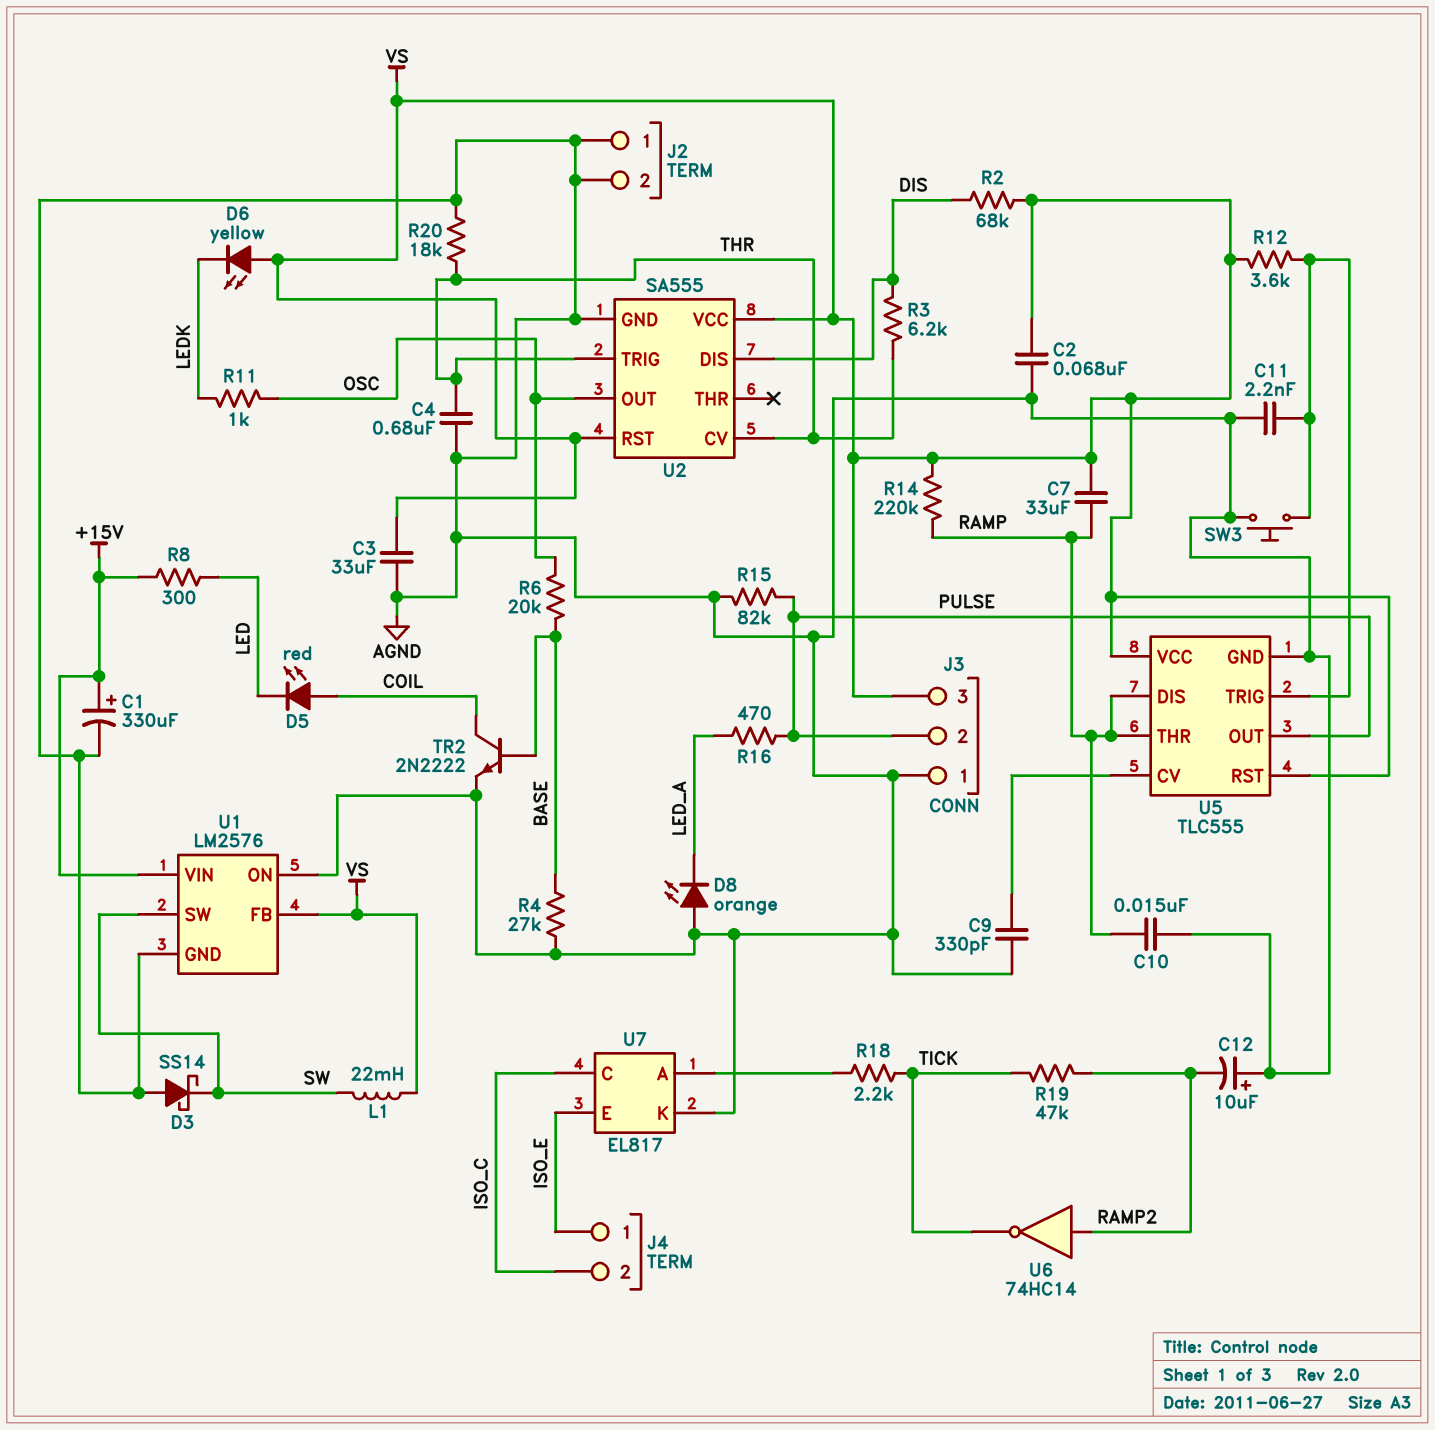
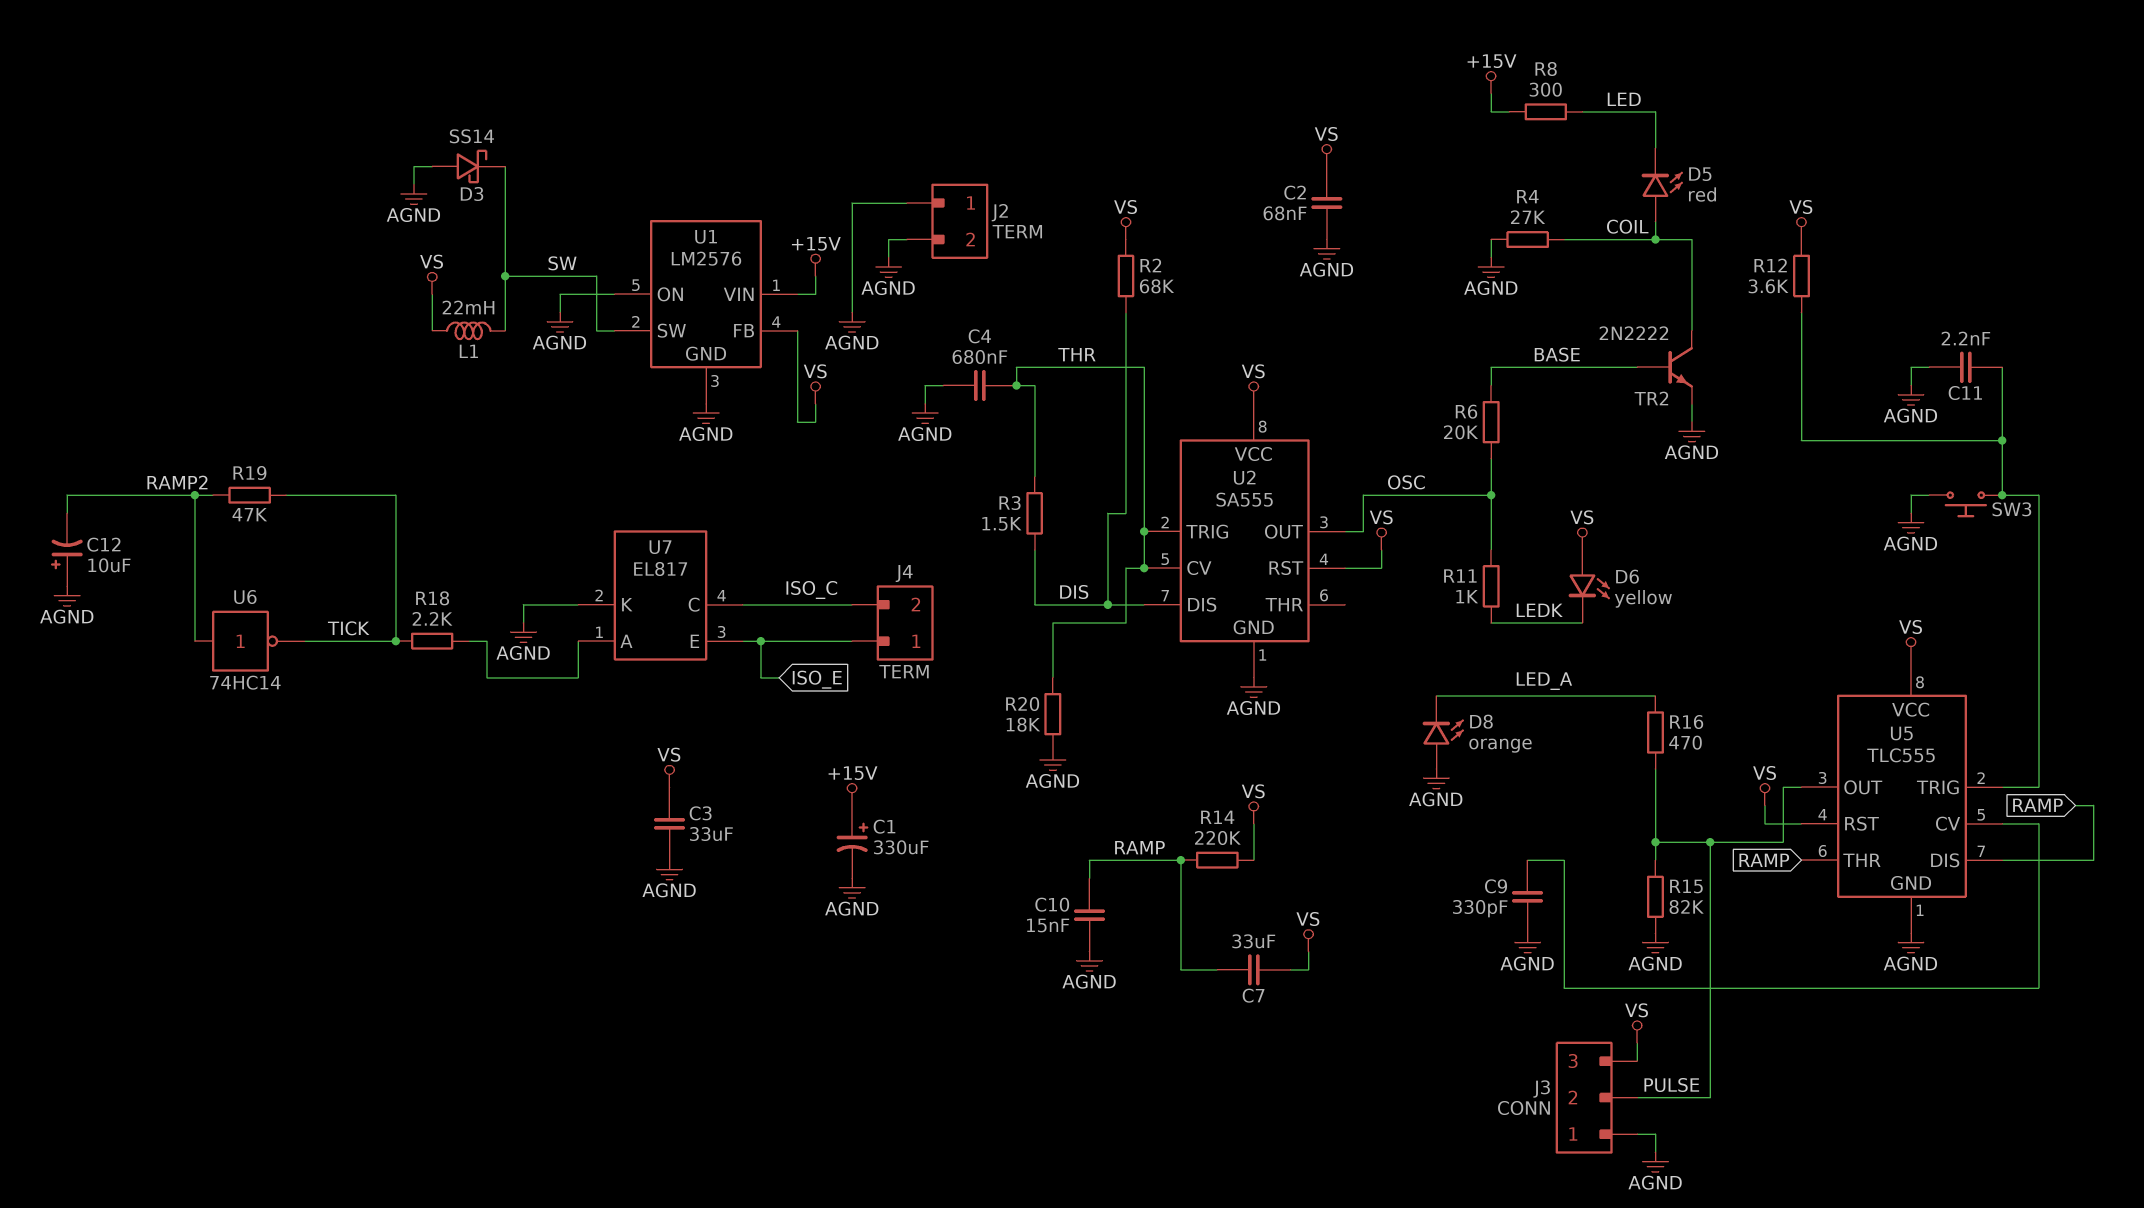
R3: 6.2k (DIS, THR) -> 1.5k (DIS, THR)
R4: 27k (AGND, BASE) -> 27k (AGND, COIL)

